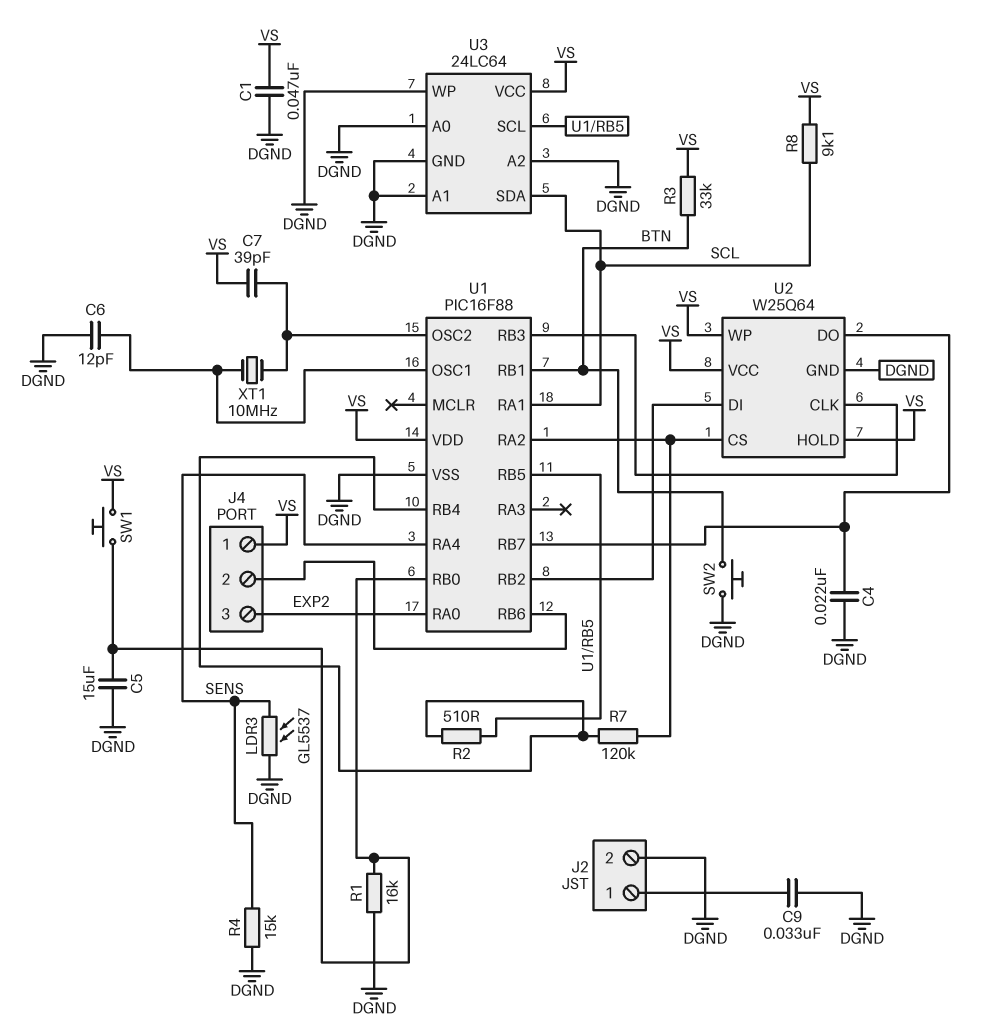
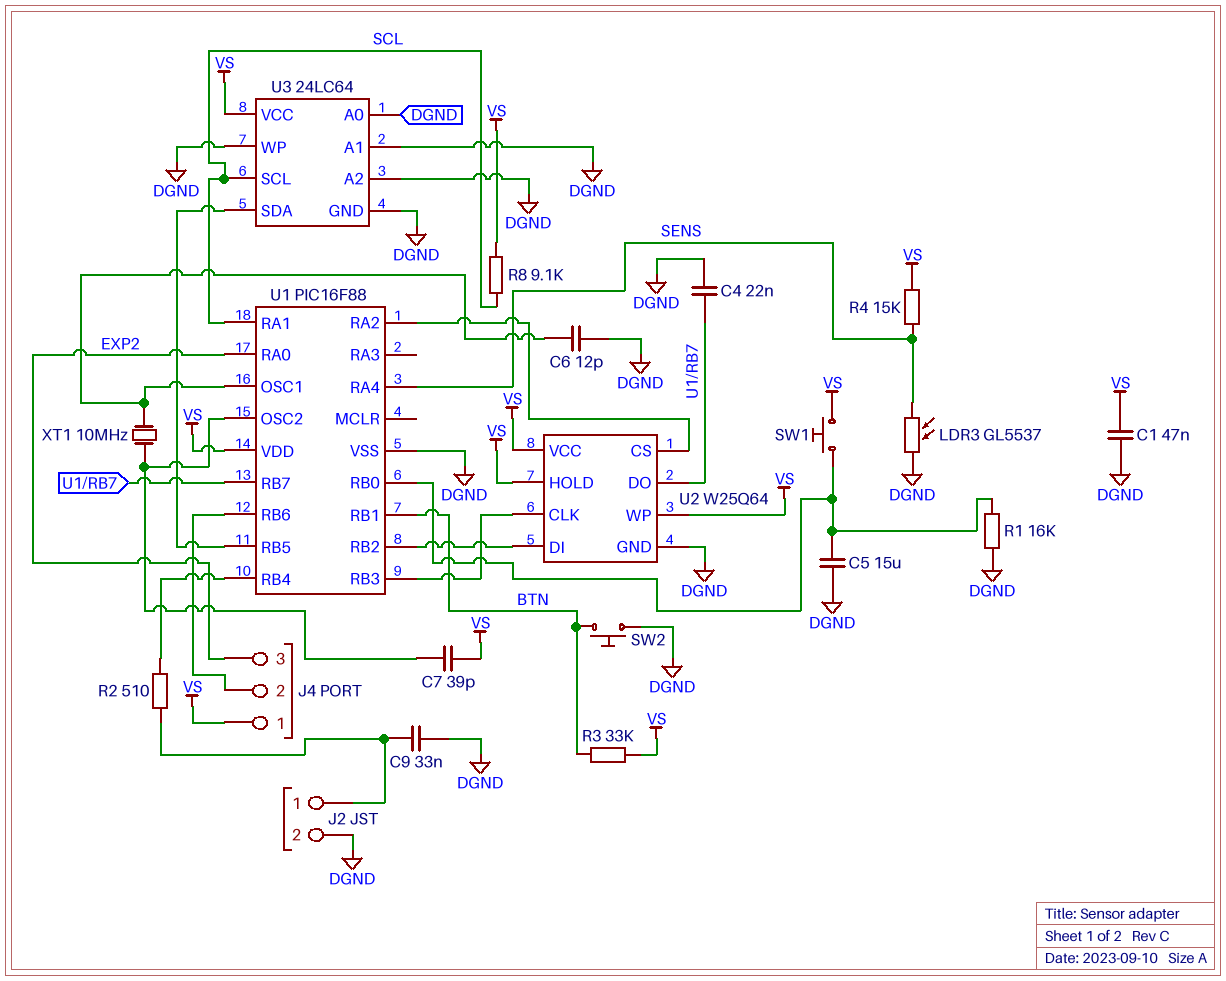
R2: 510 (U1/RB4, U1/RB5) -> 510 (J2/1, U1/RB4)
R4: 15k (DGND, SENS) -> 15k (SENS, VS)
R7: 120k (U1/RA2, U1/RB4) -> none
U3 pin SCL: U1/RB5 -> SCL
U3 pin SDA: SCL -> U1/RB5

